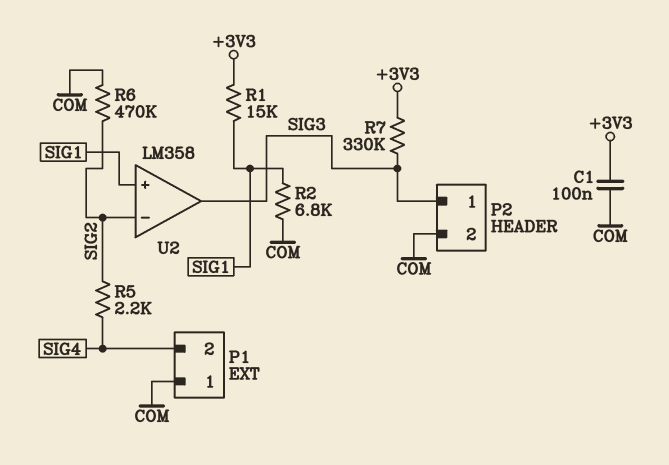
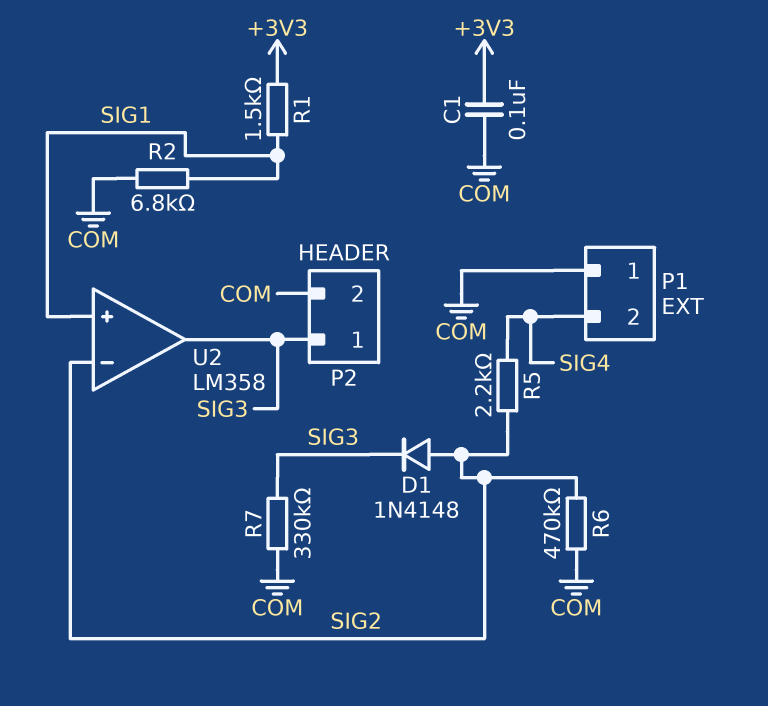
D1: none -> diode 1N4148 (A SIG2, K SIG3)
R1: 15k (+3V3, SIG1) -> 1.5k (+3V3, SIG1)
R7: 330k (+3V3, SIG3) -> 330k (COM, SIG3)

